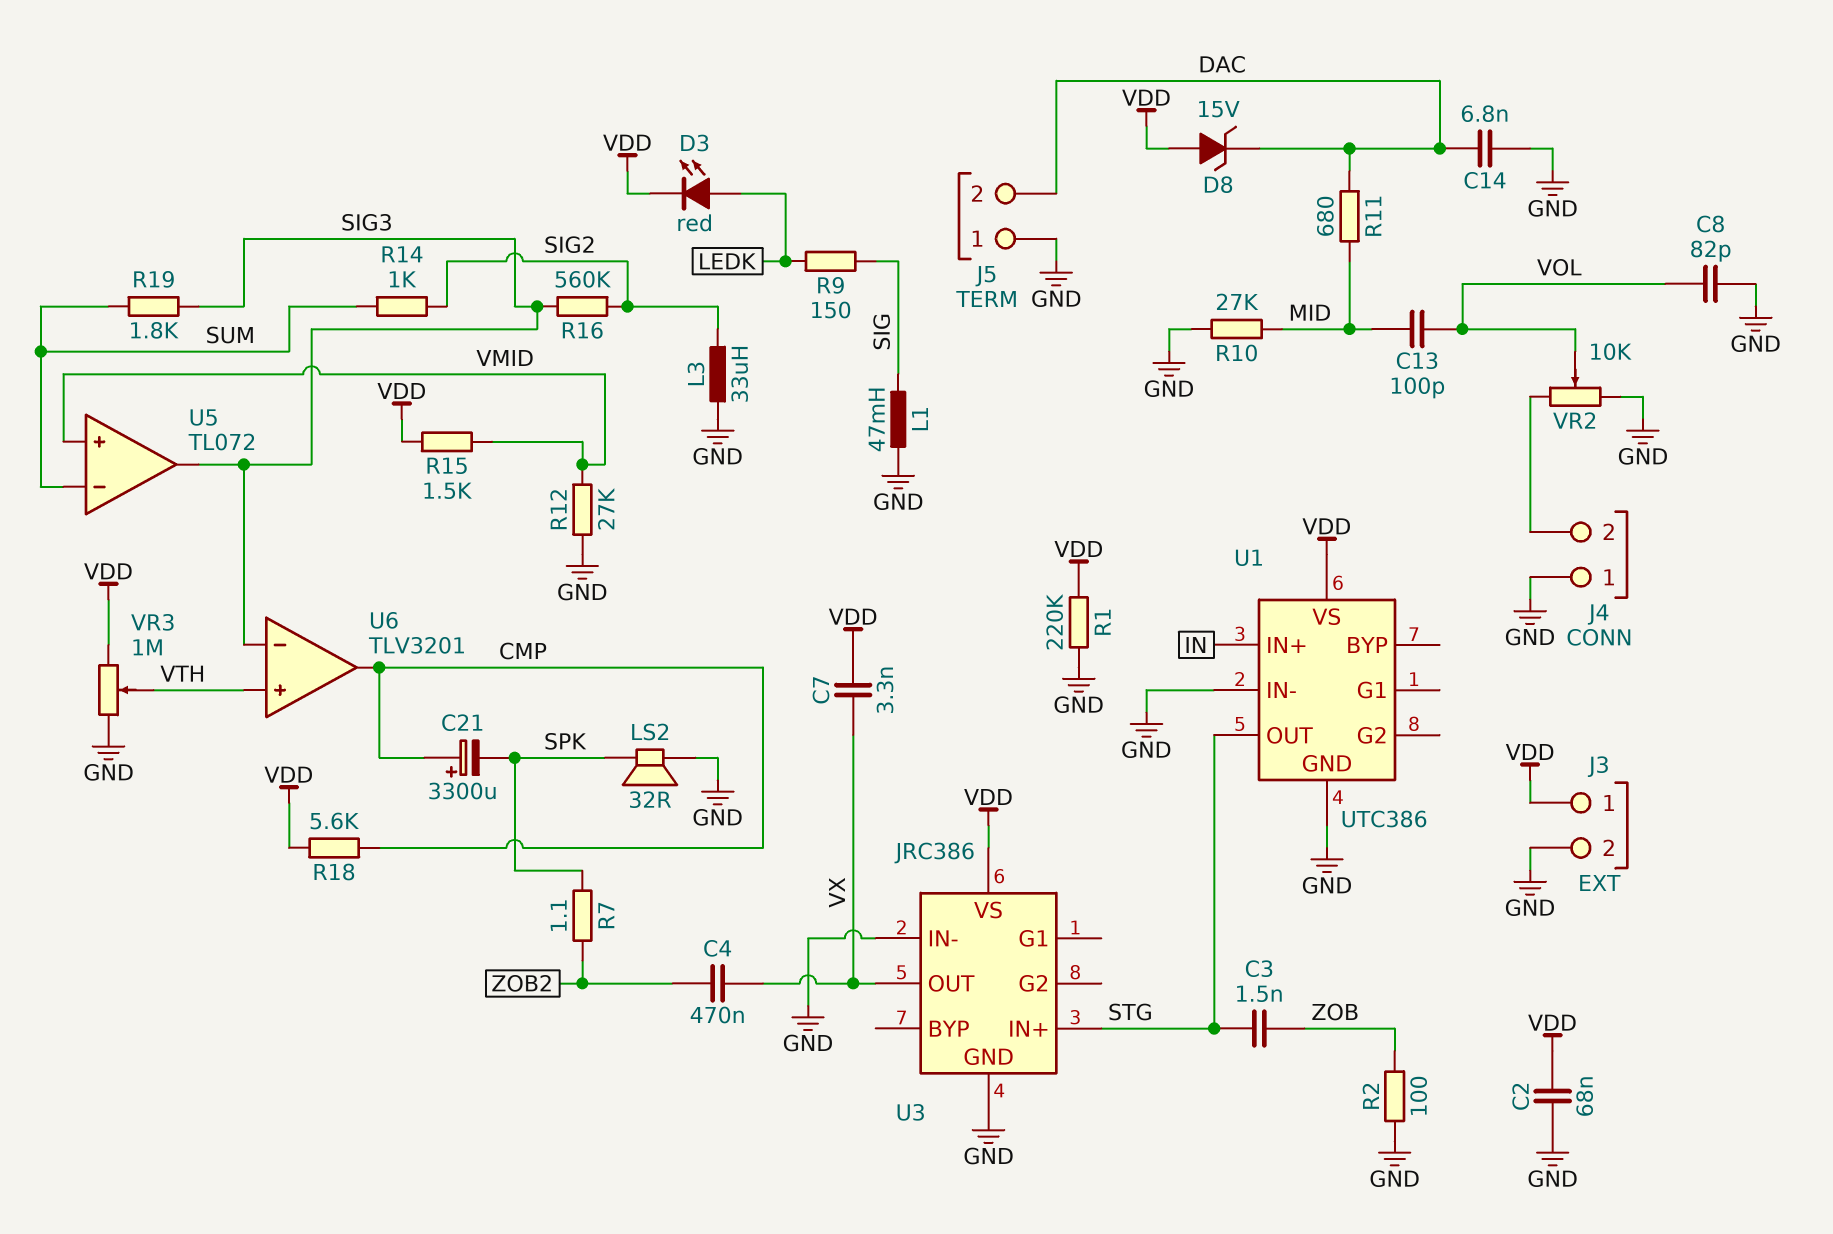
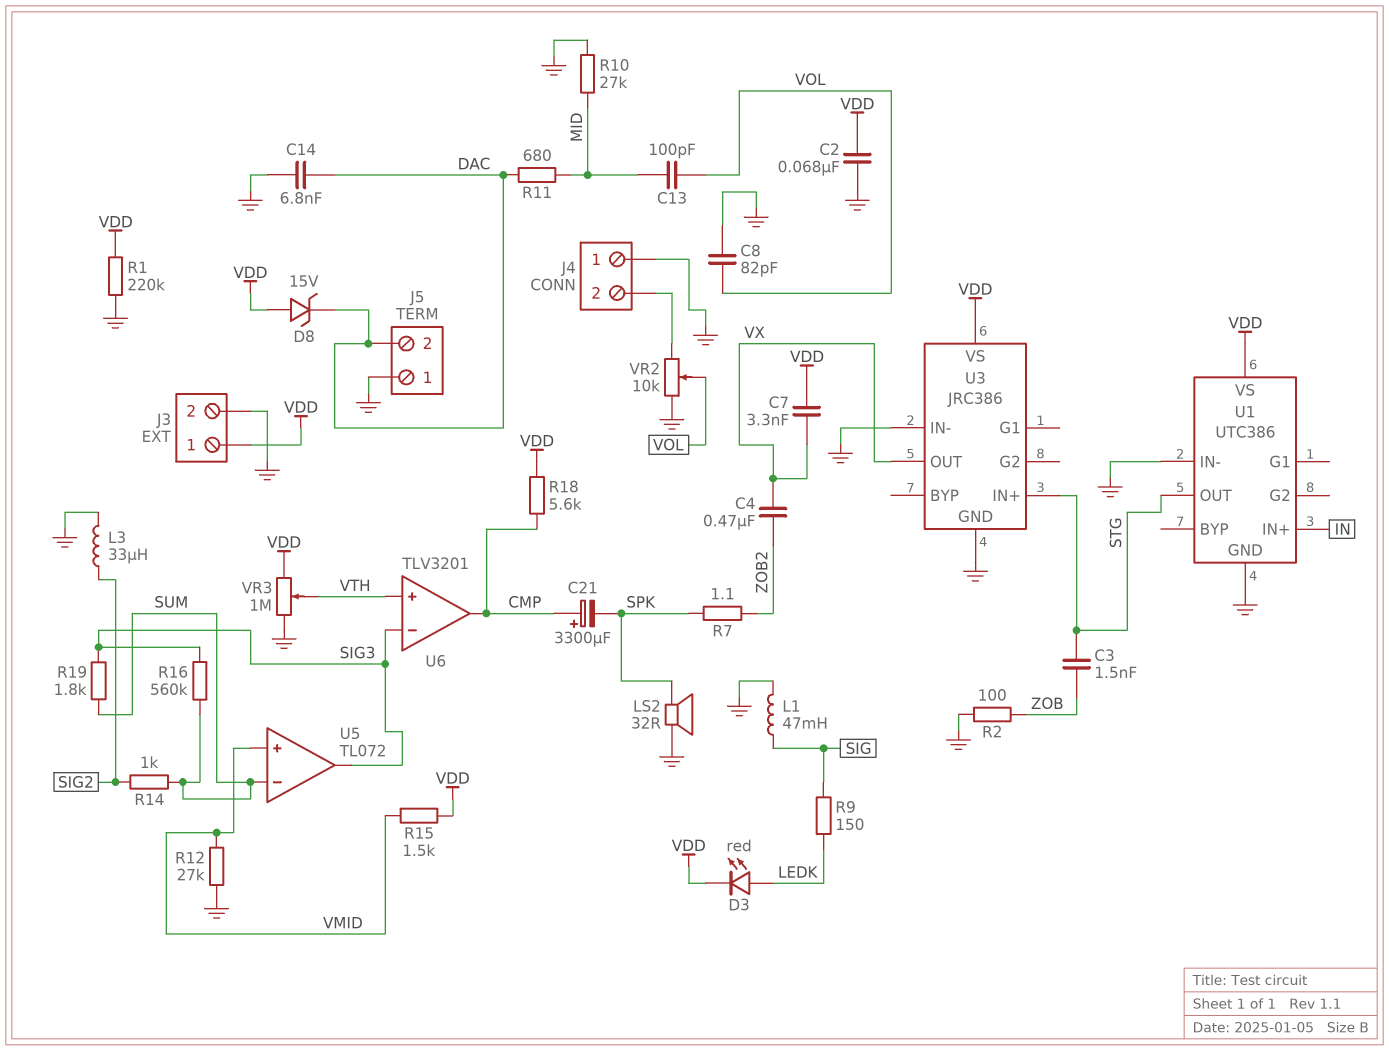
R16: 560k (SIG2, SIG3) -> 560k (SIG3, SUM)

